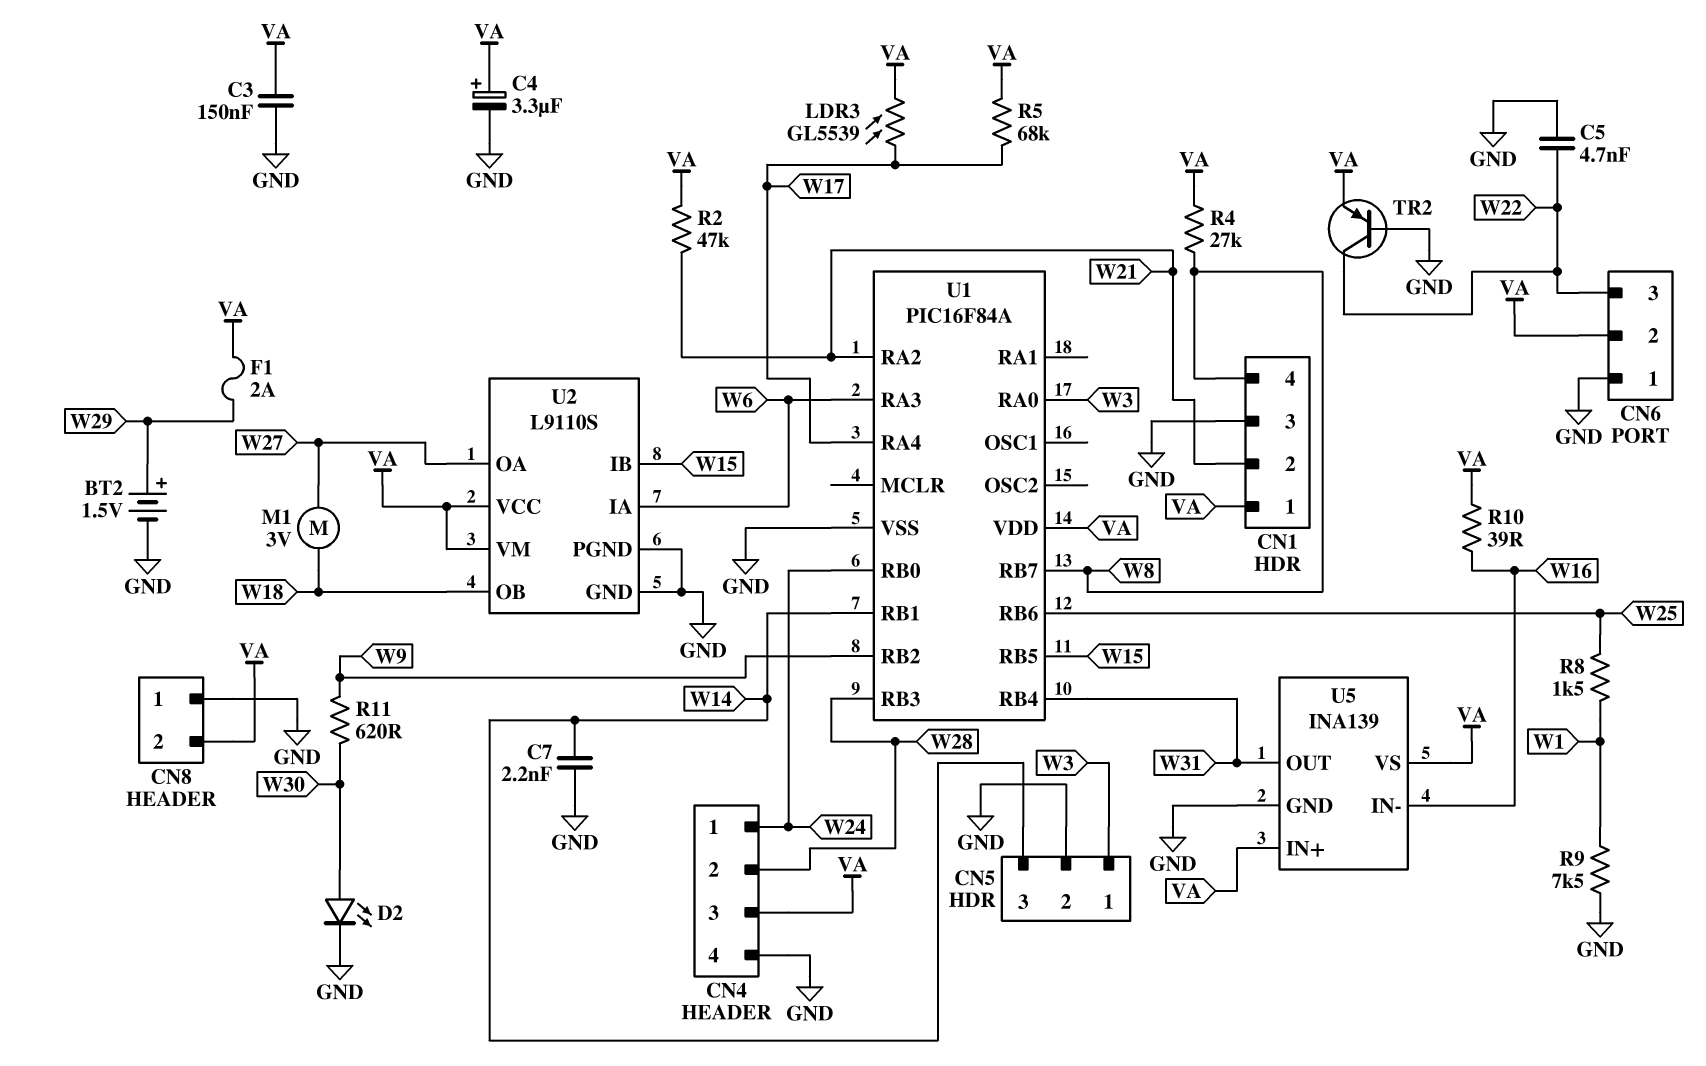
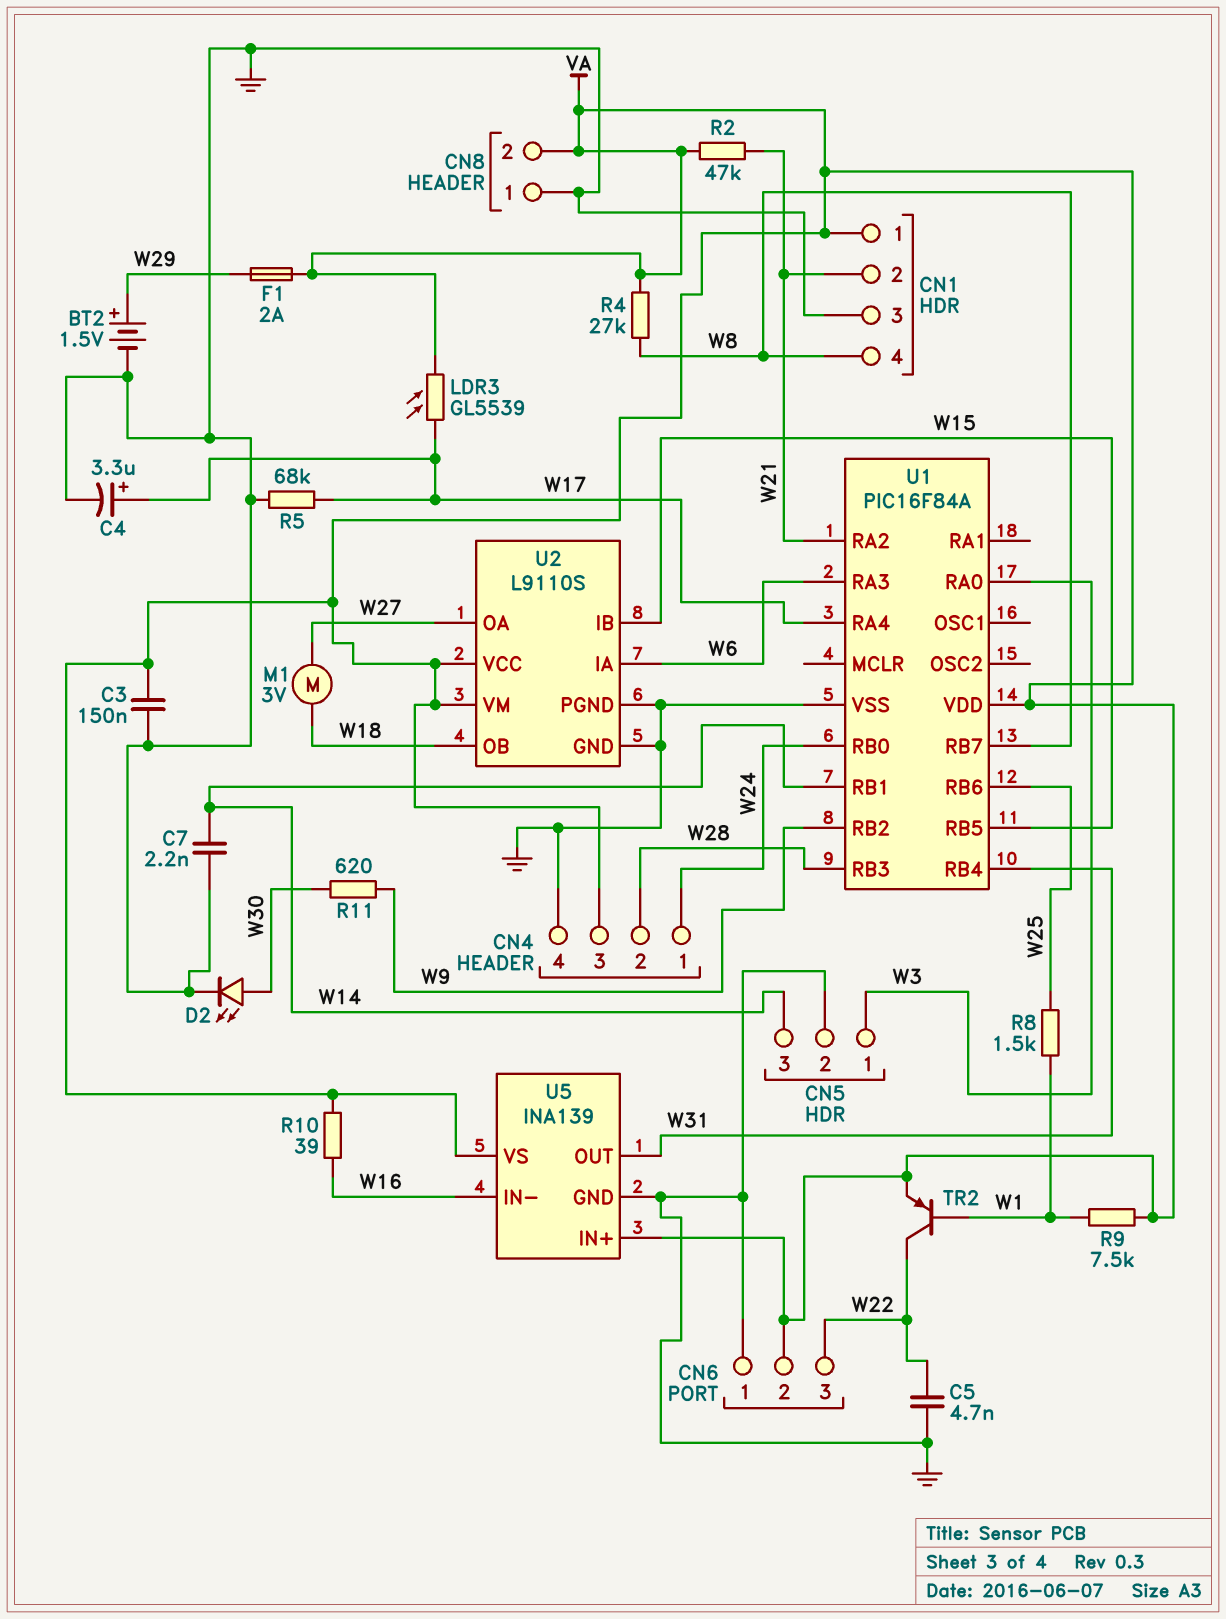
C4: 3.3uF (plus VA, minus GND) -> 3.3uF (plus W17, minus GND)
R5: 68k (VA, W17) -> 68k (GND, W17)
R9: 7.5k (GND, W1) -> 7.5k (VA, W1)
TR2: PNP (B GND, C W22, E VA) -> PNP (B W1, C W22, E VA)

